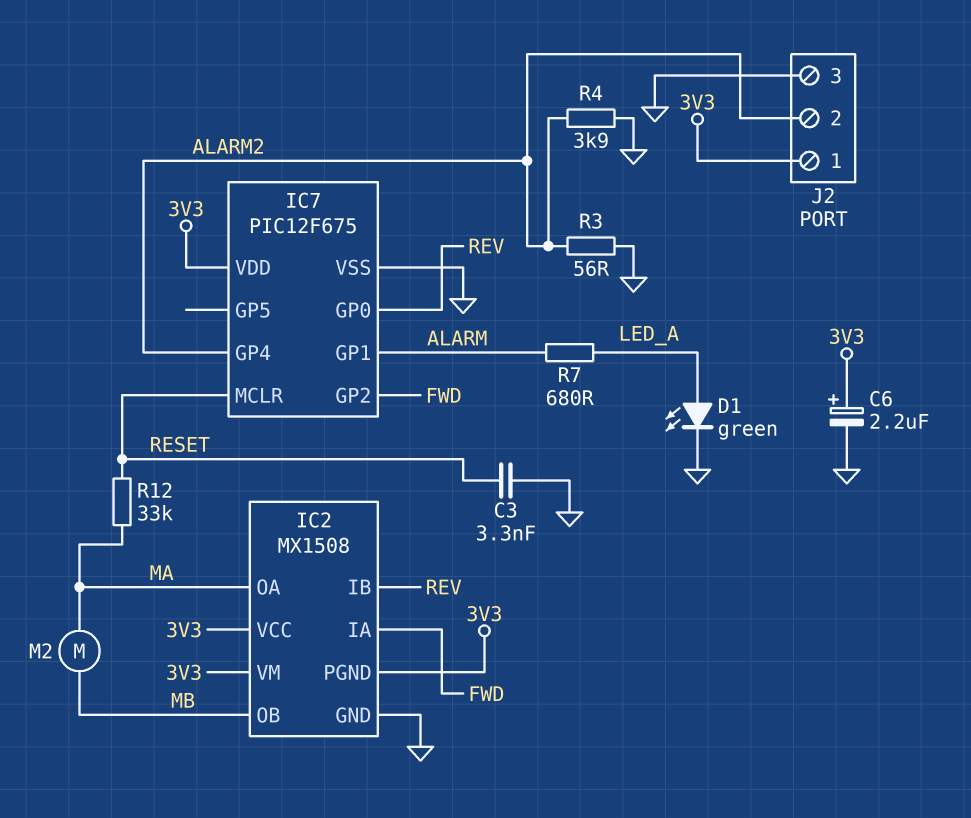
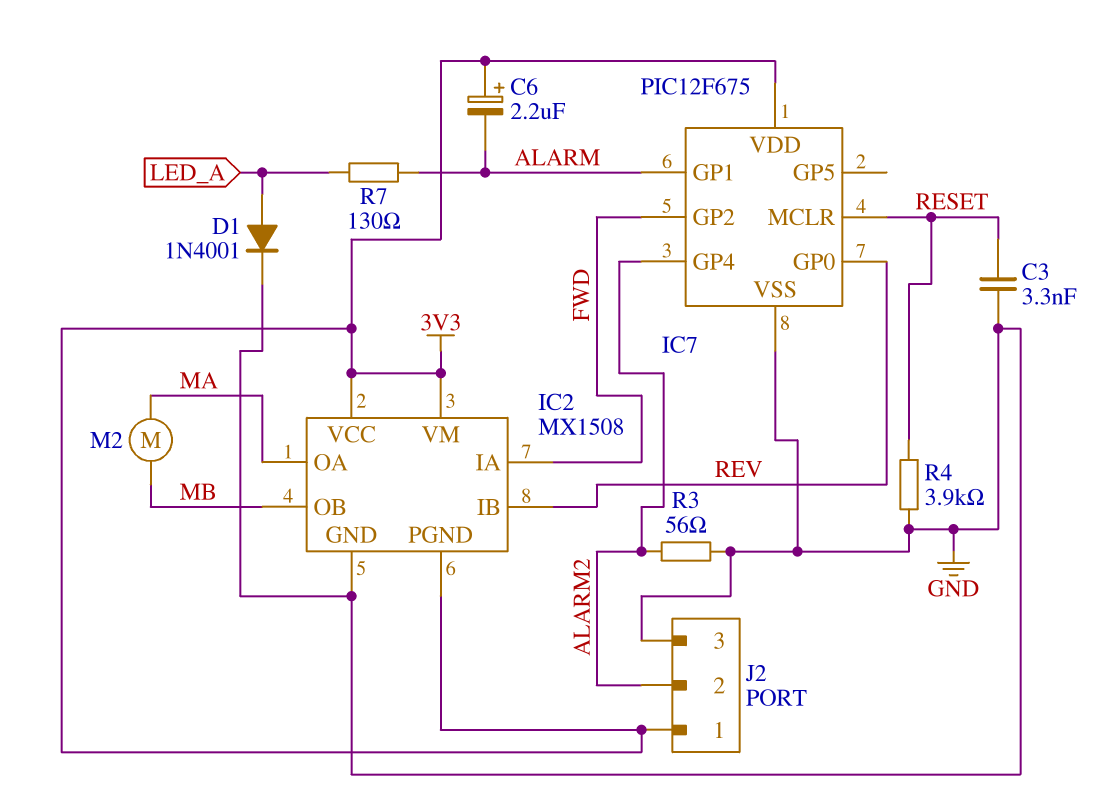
C6: 2.2uF (plus 3V3, minus GND) -> 2.2uF (plus 3V3, minus ALARM)
D1: LED green (A LED_A, K GND) -> diode 1N4001 (A LED_A, K GND)
R4: 3.9k (ALARM2, GND) -> 3.9k (GND, RESET)
R7: 680 (ALARM, LED_A) -> 130 (ALARM, LED_A)
R12: 33k (MA, RESET) -> none

